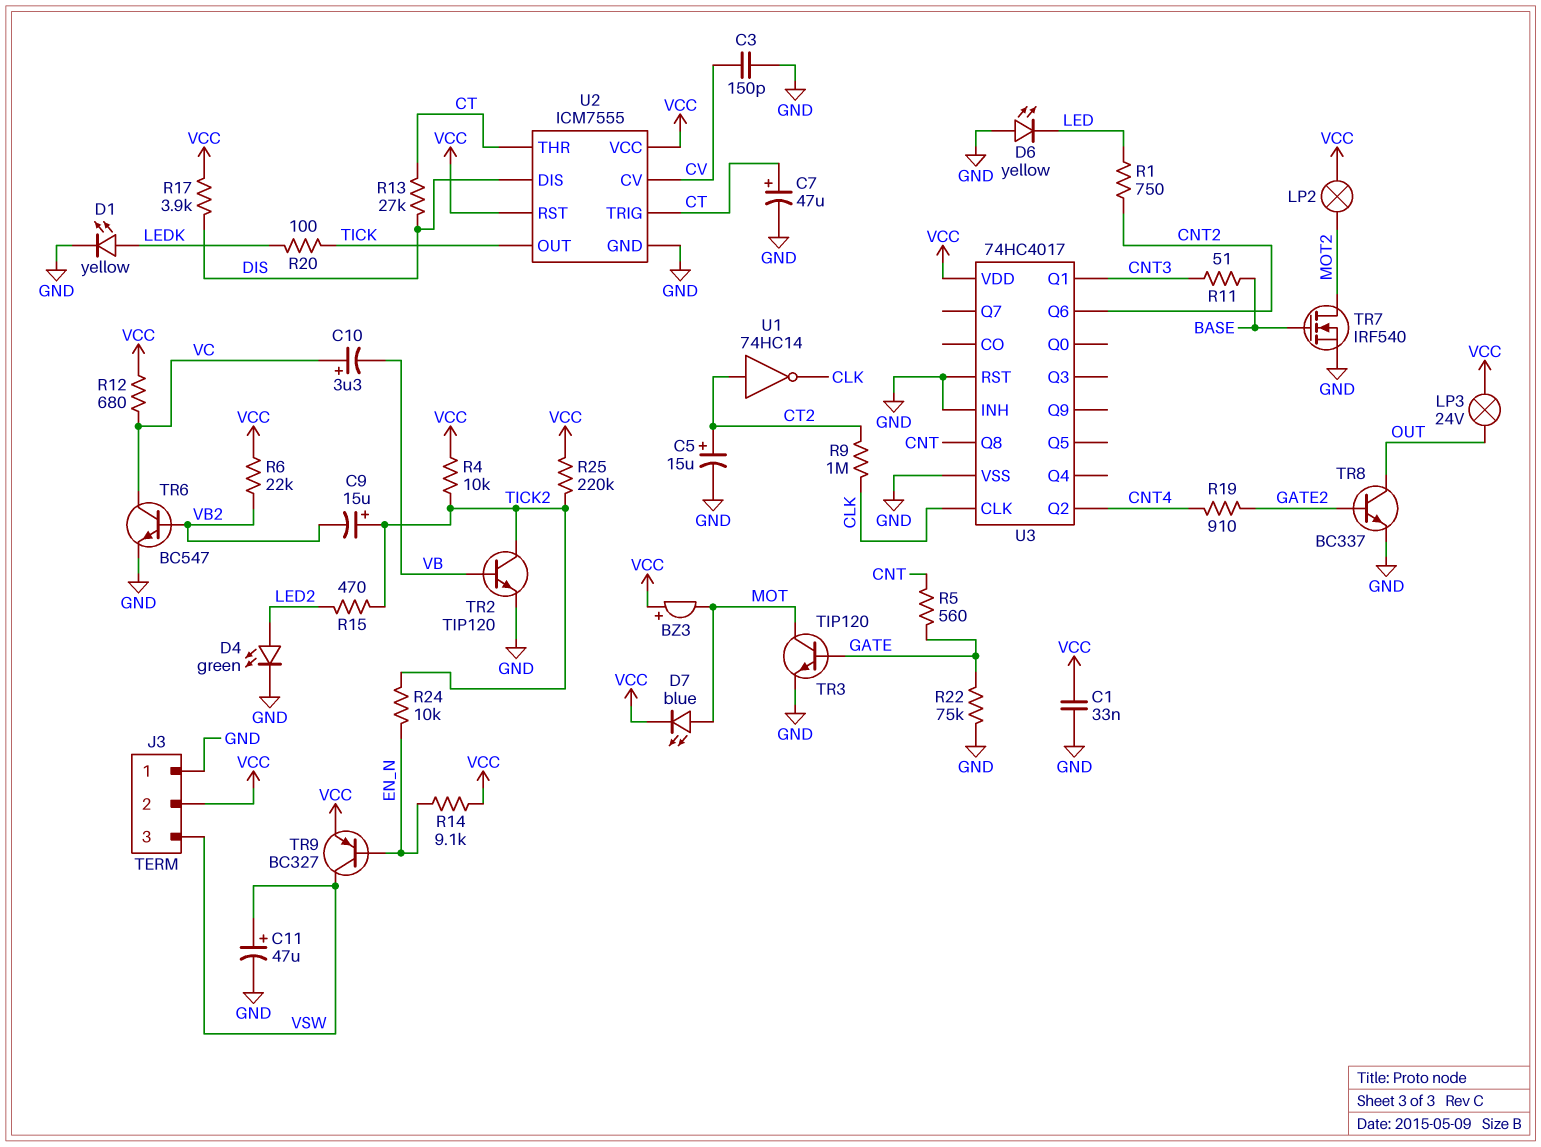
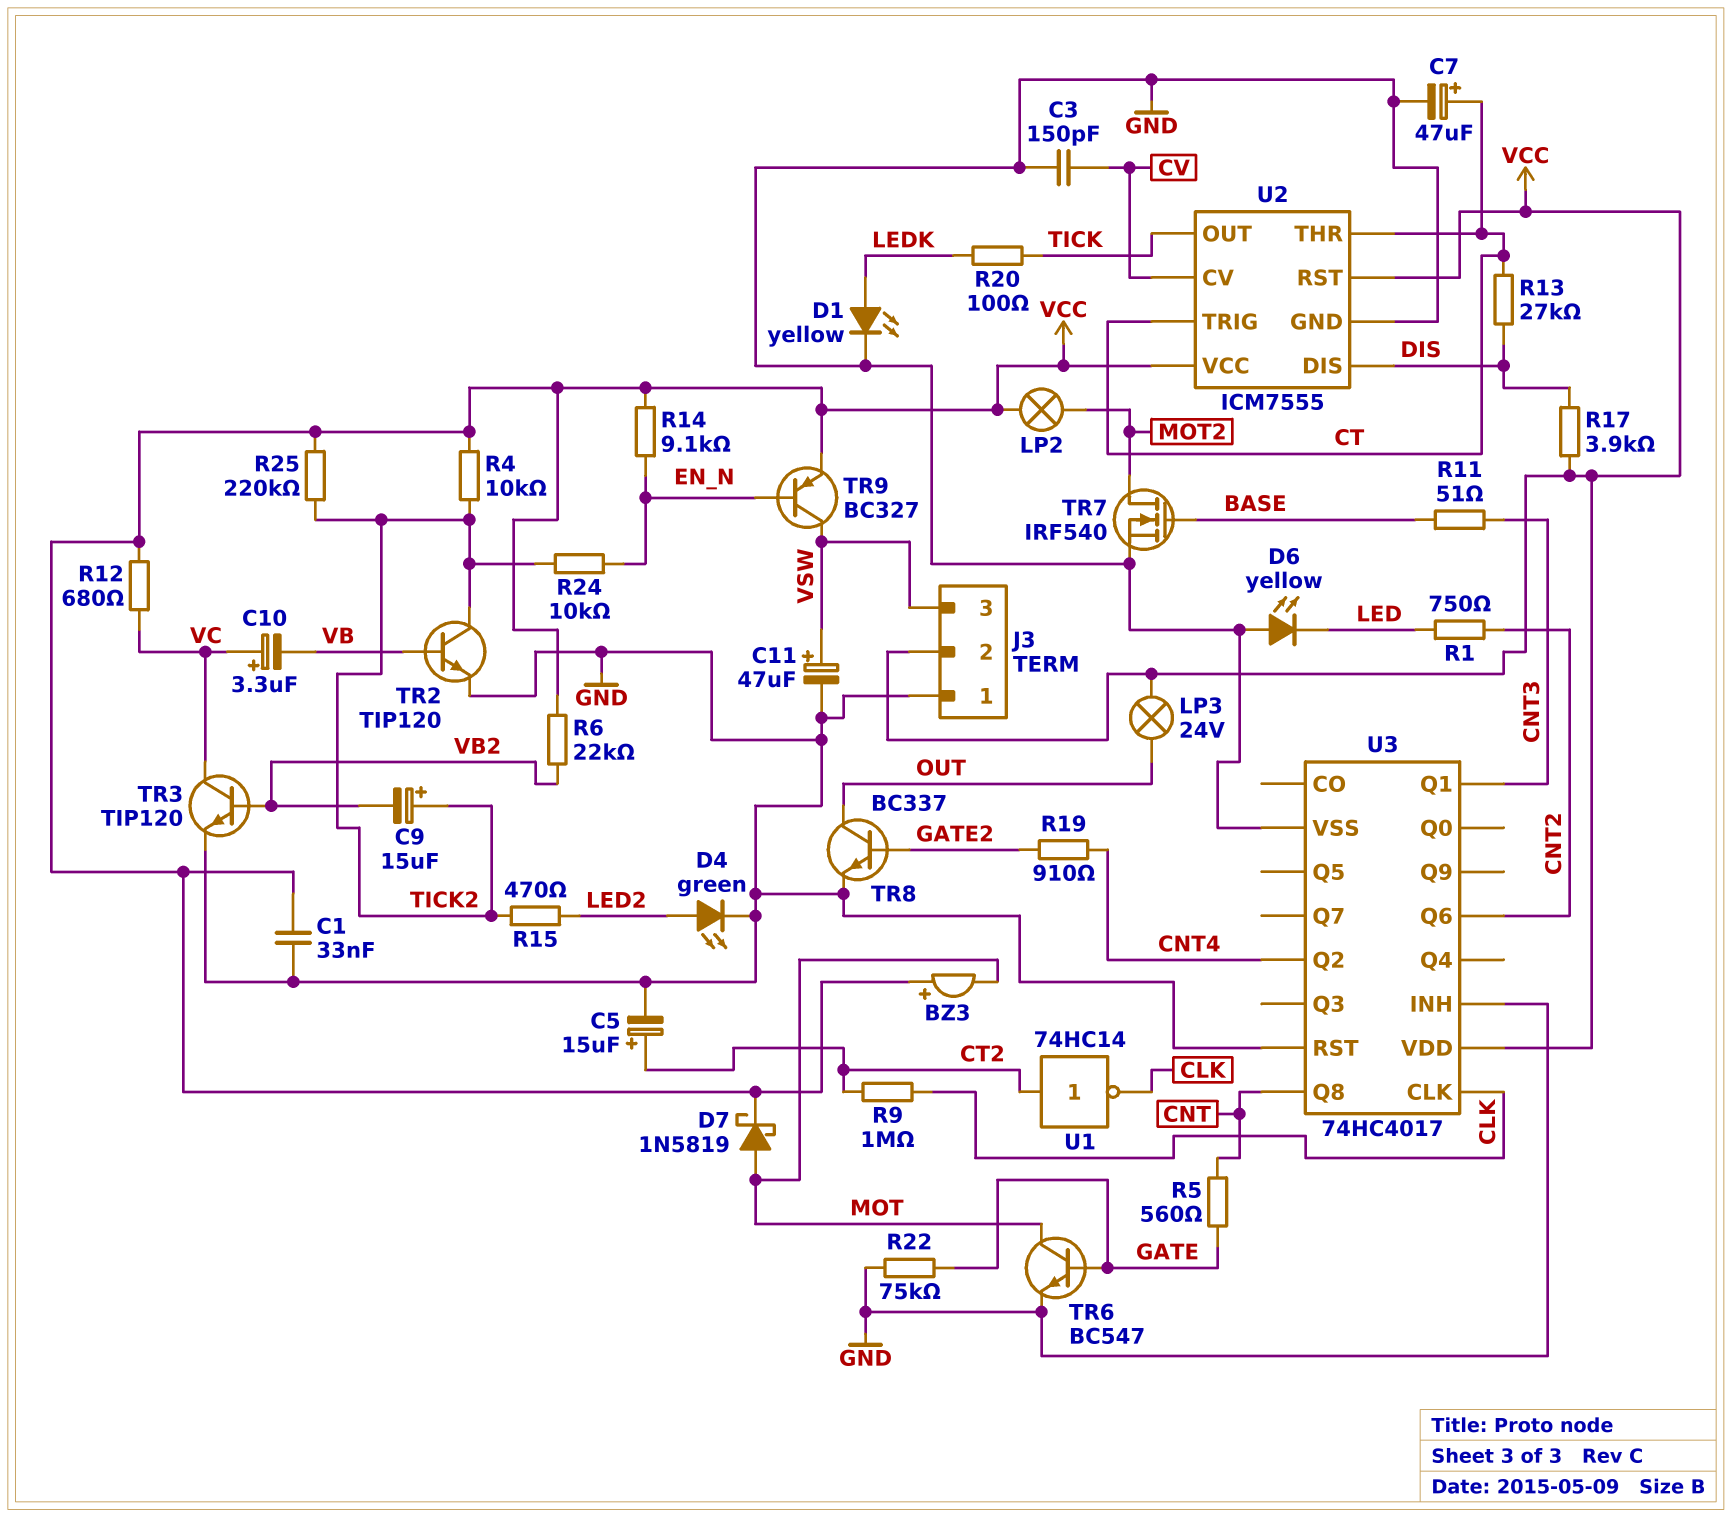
D7: LED blue (A MOT, K VCC) -> schottky 1N5819 (A MOT, K VCC)
TR3: NPN TIP120 (B GATE, C MOT, E GND) -> NPN TIP120 (B VB2, C VC, E GND)
TR6: NPN BC547 (B VB2, C VC, E GND) -> NPN BC547 (B GATE, C MOT, E GND)

